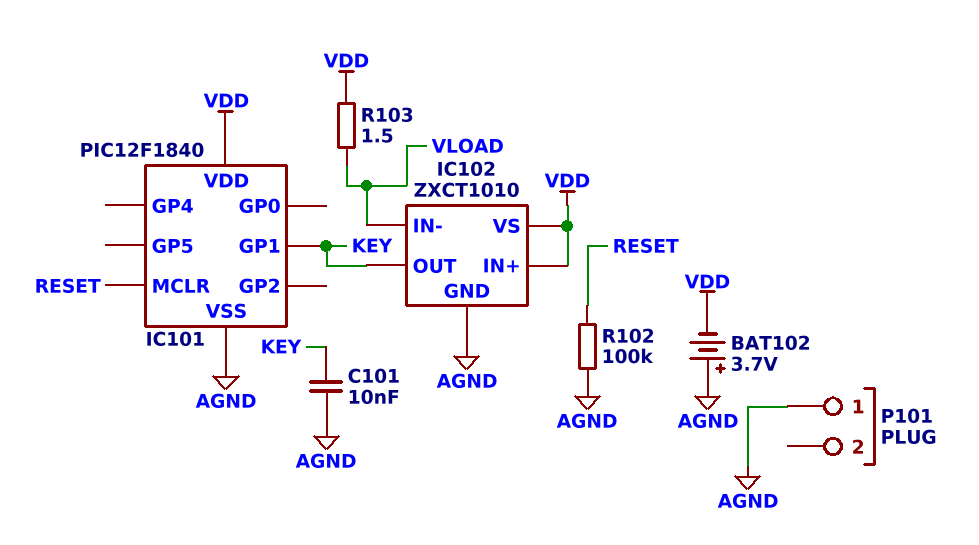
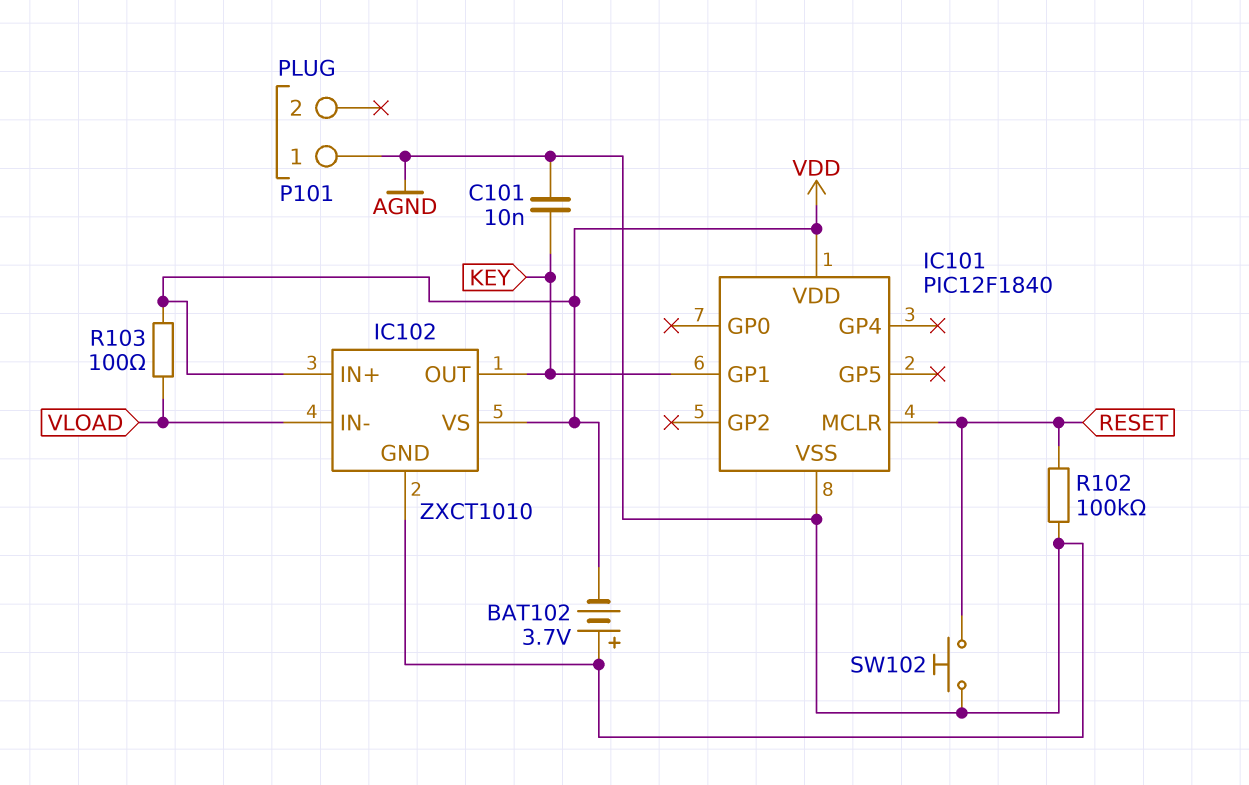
R103: 1.5 (VDD, VLOAD) -> 100 (VDD, VLOAD)
SW102: none -> button (AGND, RESET)

